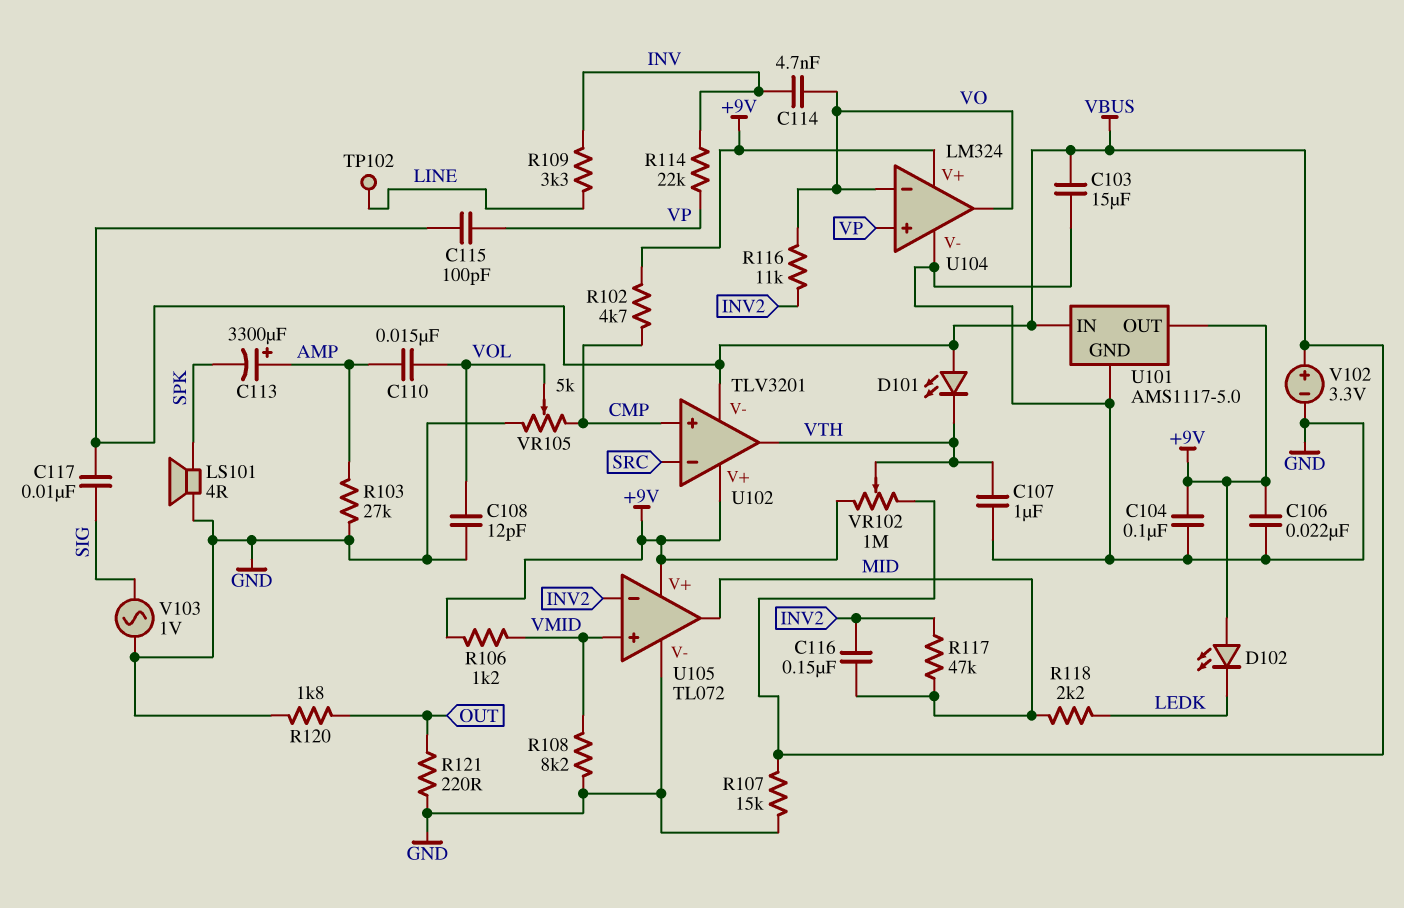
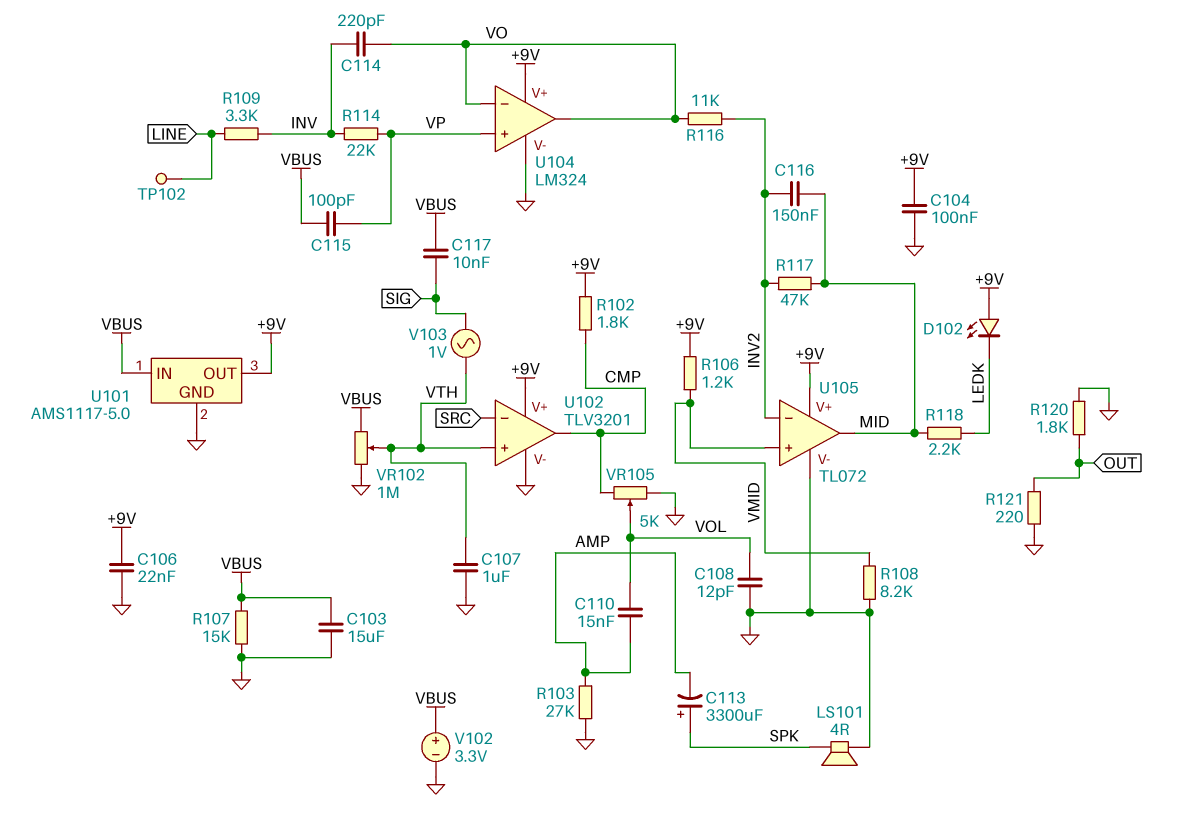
C113: 3300uF (plus AMP, minus SPK) -> 3300uF (plus SPK, minus AMP)
C114: 4.7nF (INV, VO) -> 220pF (INV, VO)
D101: LED (A VBUS, K VTH) -> none
R102: 4.7k (+9V, CMP) -> 1.8k (+9V, CMP)
U102 pin V-: VBUS -> GND
U102 pin in+: CMP -> VTH
U102 pin out: VTH -> CMP
V103: AC 1V (GND, SIG) -> AC 1V (SIG, VTH)
VR102: 1M (+9V, VBUS, wiper VTH) -> 1M (GND, VBUS, wiper VTH)

